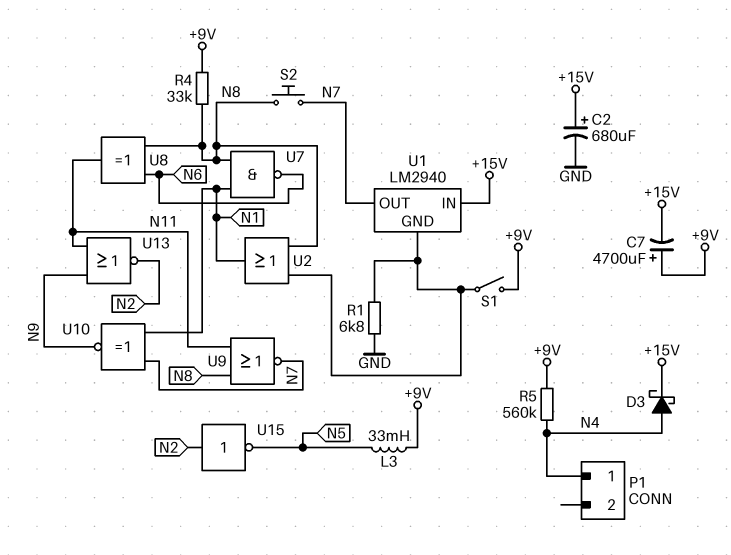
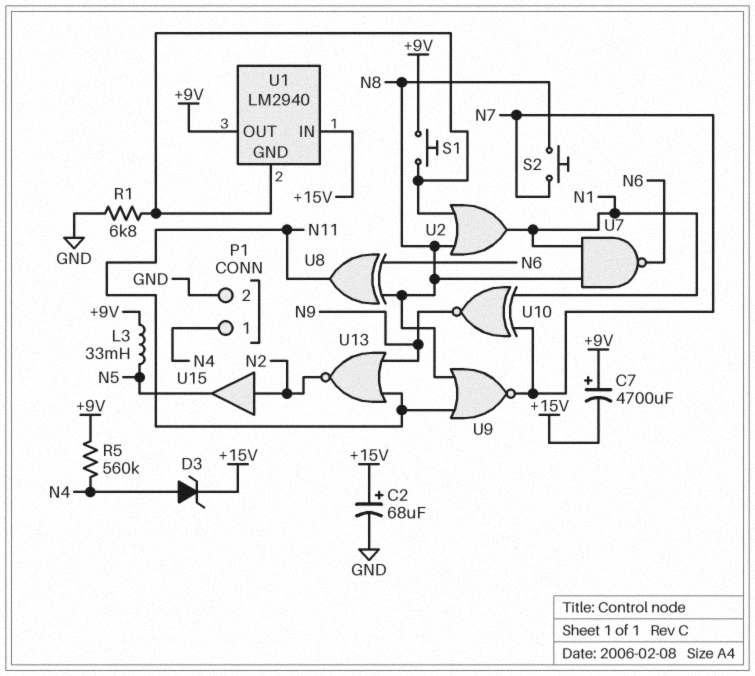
C2: 680uF (plus +15V, minus GND) -> 68uF (plus +15V, minus GND)
D3: schottky (A N4, K +15V) -> zener (A N4, K +15V)
P1 pin 2: none -> GND
R4: 33k (+9V, N8) -> none
S1: switch (+9V, U1/GND) -> button (+9V, U1/GND)
U1 pin OUT: N7 -> +9V
U15: NOT (in N2, out N5) -> buffer (in N2, out N5)

